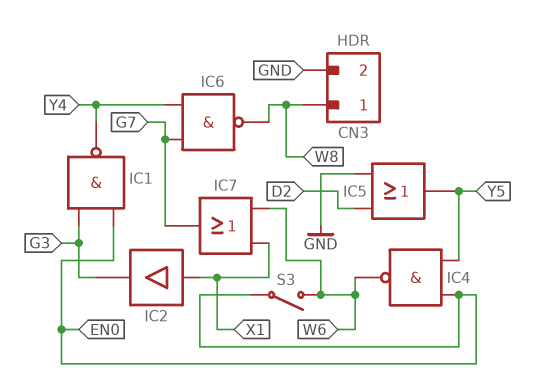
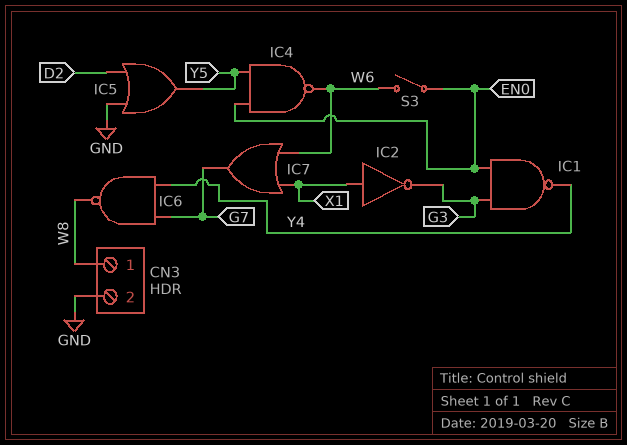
IC2: buffer (in X1, out G3) -> NOT (in X1, out G3)

